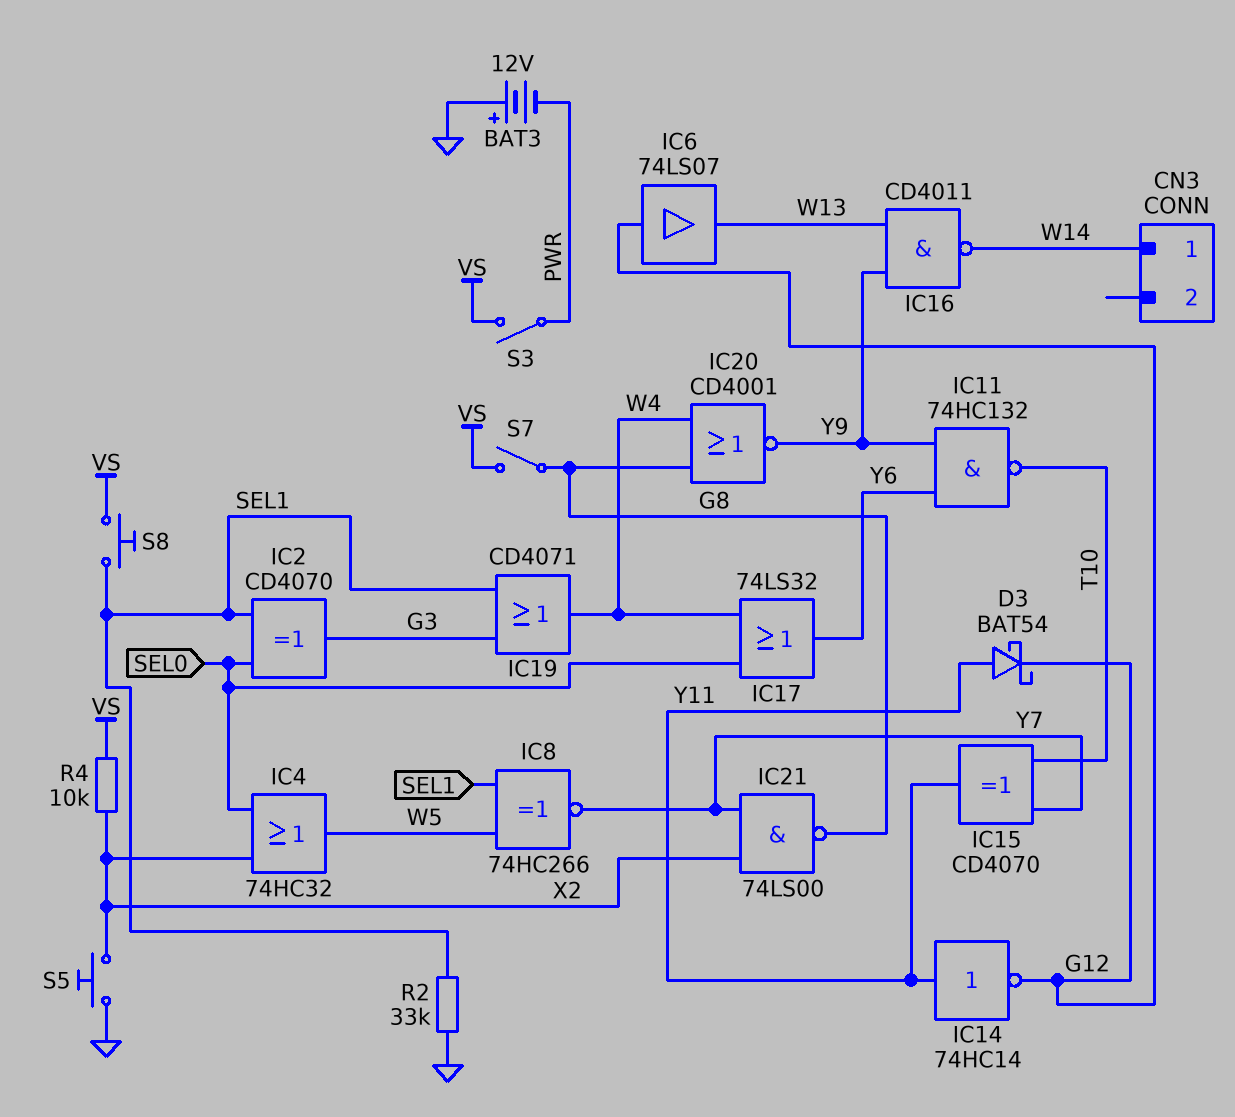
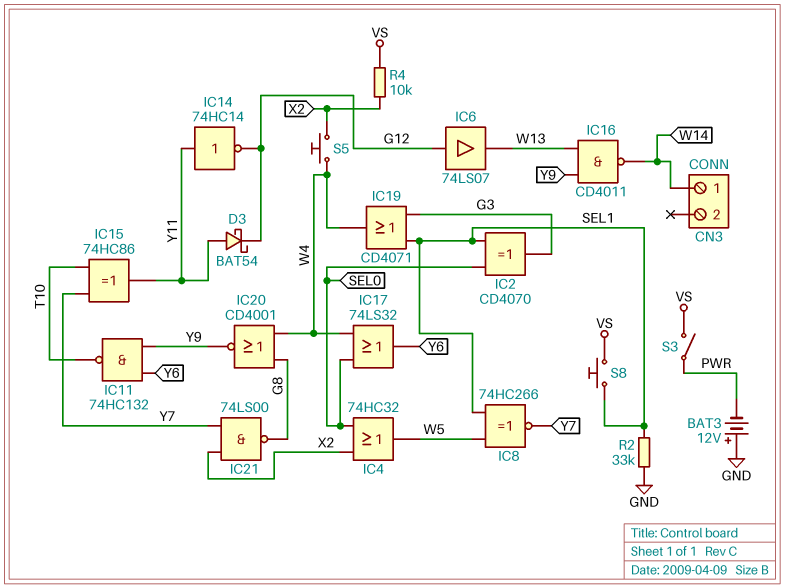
IC15: XOR CD4070 (in T10, in Y7, out Y11) -> XOR 74HC86 (in T10, in Y7, out Y11)
S5: button (GND, X2) -> button (W4, X2)
S7: switch (G8, VS) -> none

